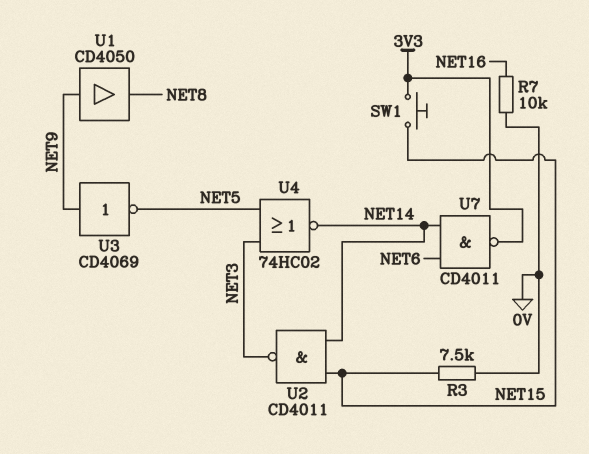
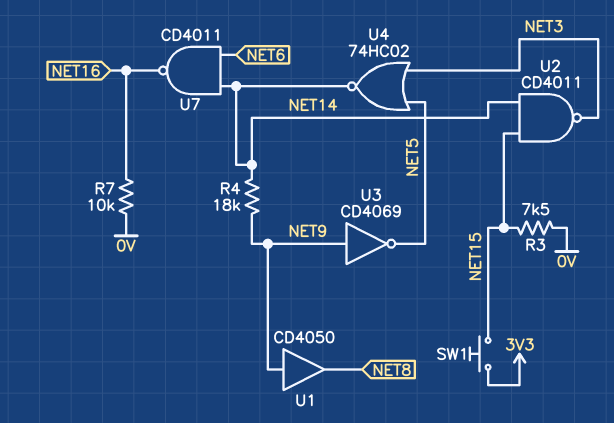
R4: none -> 18k (NET9, NET14)
U7: NAND CD4011 (in NET6, in NET14, out 3V3) -> NAND CD4011 (in NET6, in NET14, out NET16)

